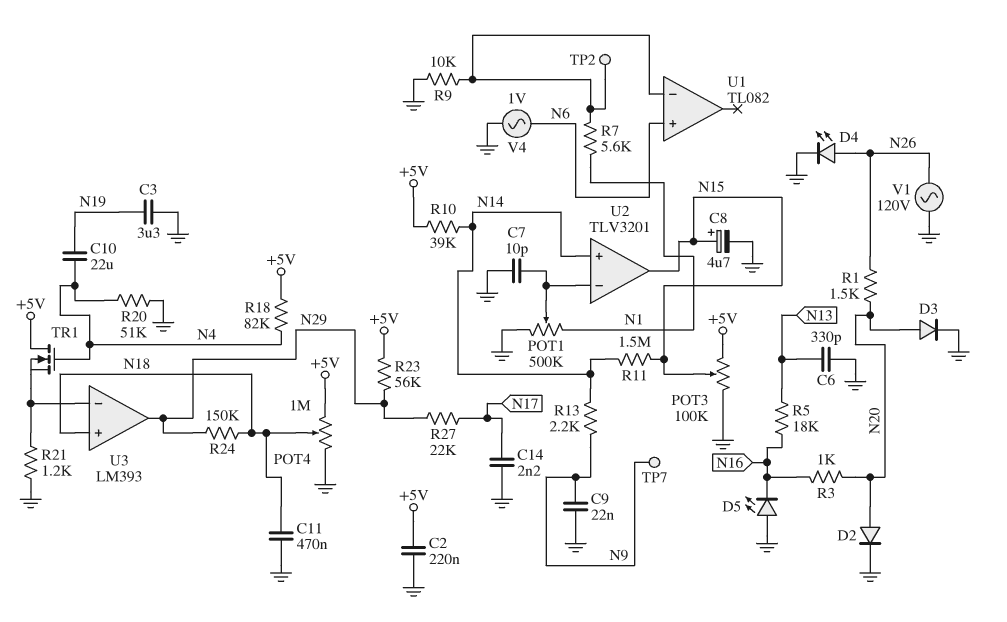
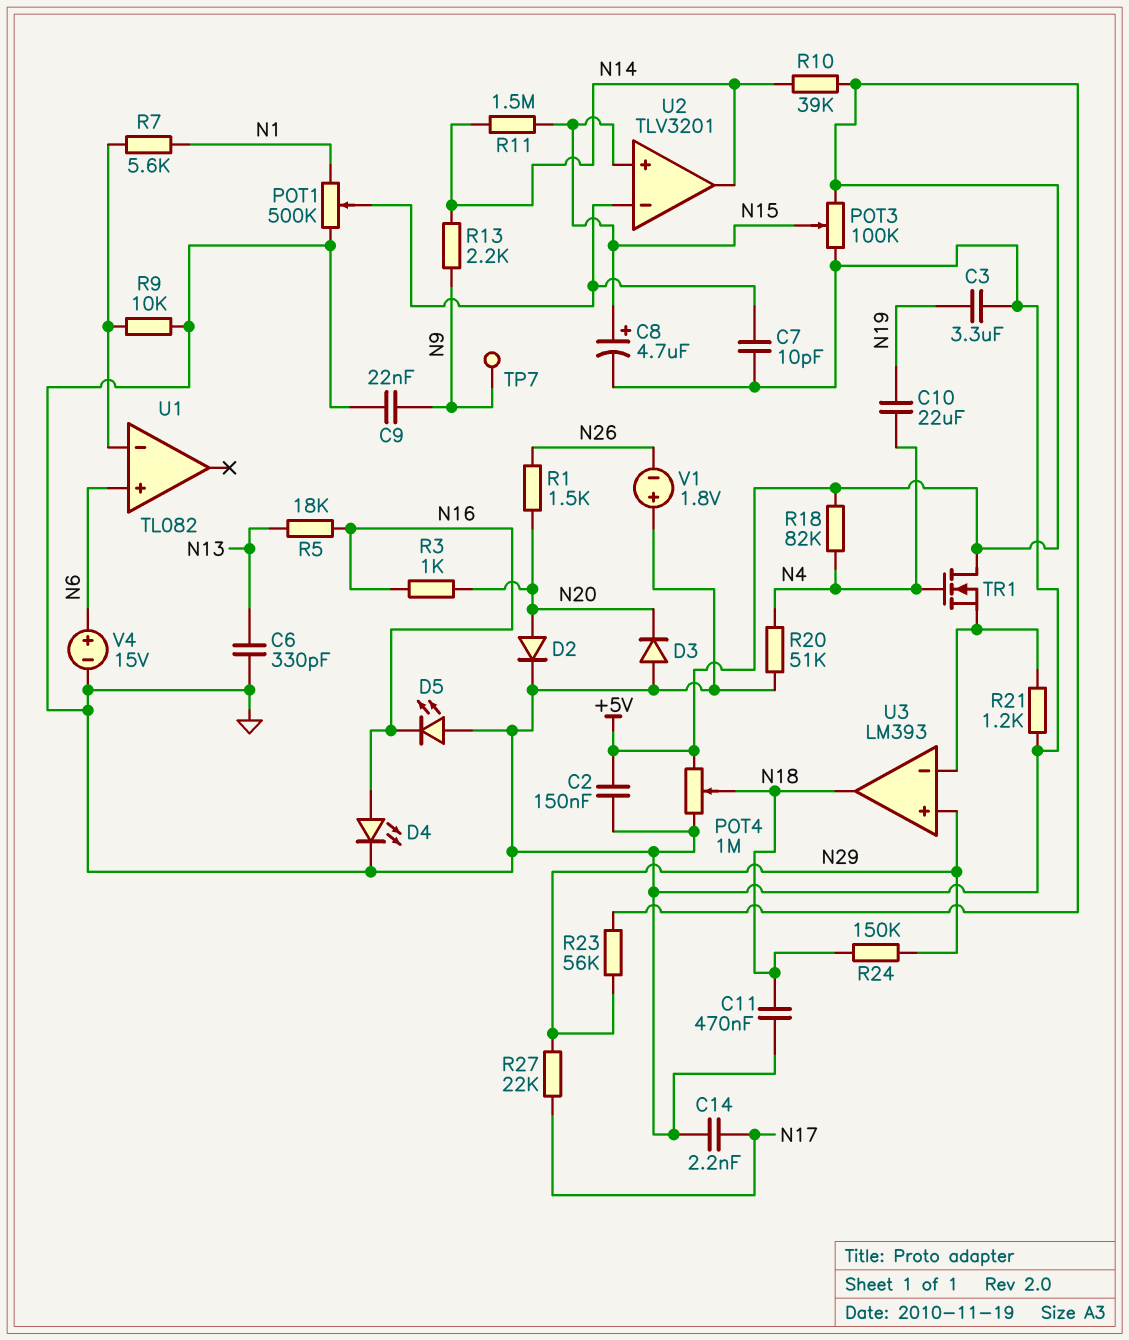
C2: 220nF (+5V, GND) -> 150nF (+5V, GND)
D3: diode (A N20, K GND) -> diode (A GND, K N20)
D4: LED (A N26, K GND) -> LED (A N16, K GND)
TP2: test point (U1/in-) -> none
U2 pin in+: N14 -> N15
U2 pin out: N15 -> N14
U3 pin in+: N18 -> N29
U3 pin out: N29 -> N18
V1: AC 120V (GND, N26) -> 1.8V (plus GND, minus N26)
V4: AC 1V (GND, N6) -> 15V (plus N6, minus GND)

